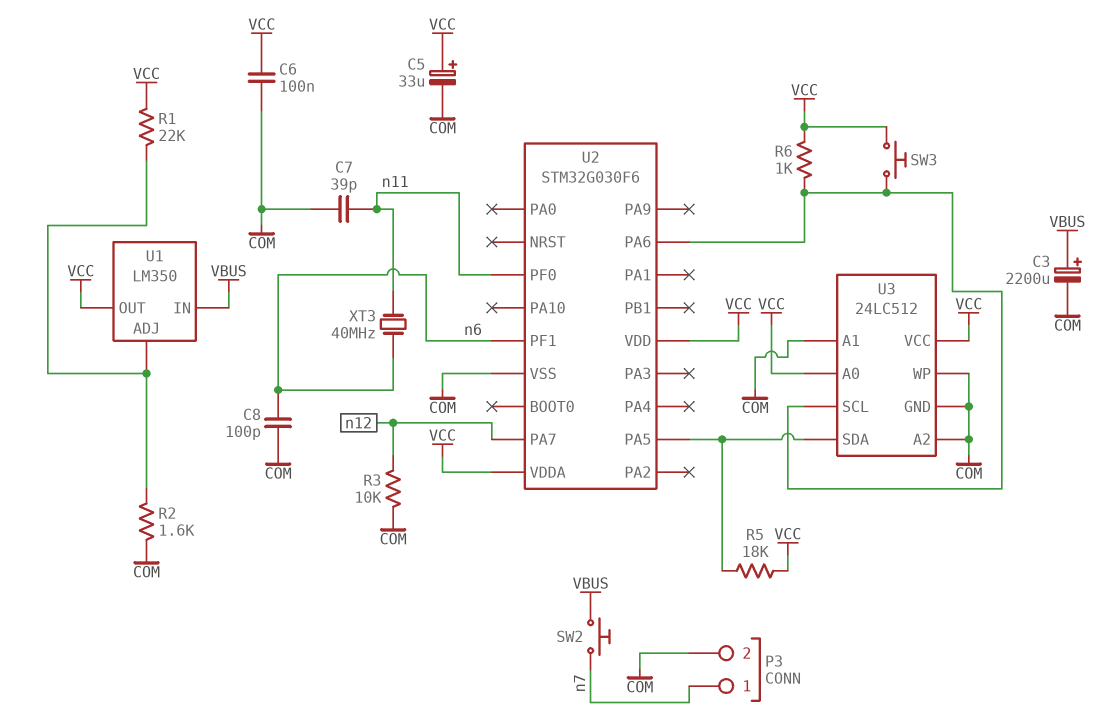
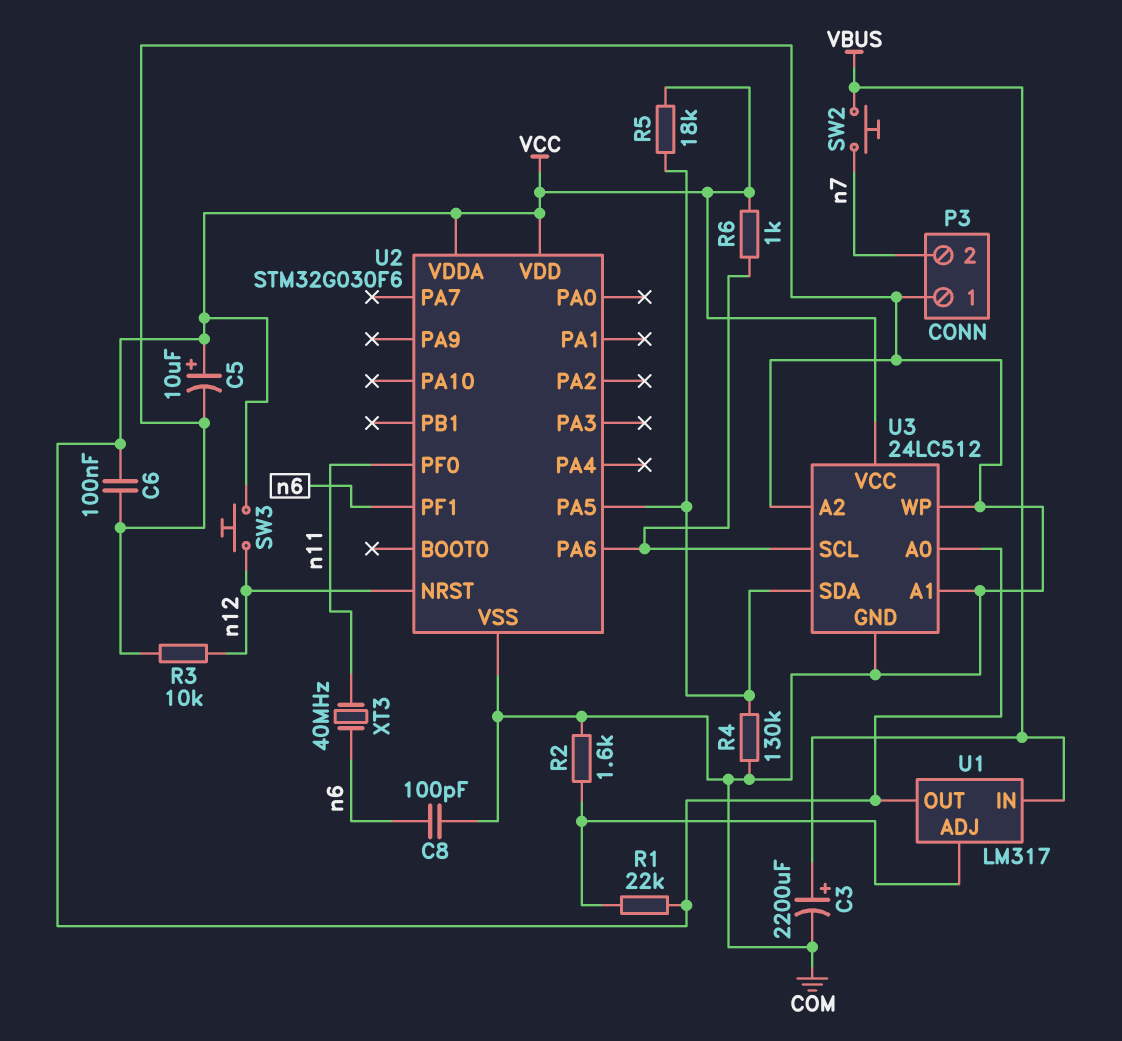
C5: 33uF (plus VCC, minus COM) -> 10uF (plus VCC, minus COM)
C7: 39pF (COM, n11) -> none
P3 pin 1: n7 -> COM
P3 pin 2: COM -> n7
R4: none -> 130k (COM, U2/PA5)
SW3: button (U2/PA6, VCC) -> button (VCC, n12)
U1: LM350 -> LM317
U2 pin NRST: none -> n12
U2 pin PA7: n12 -> none

